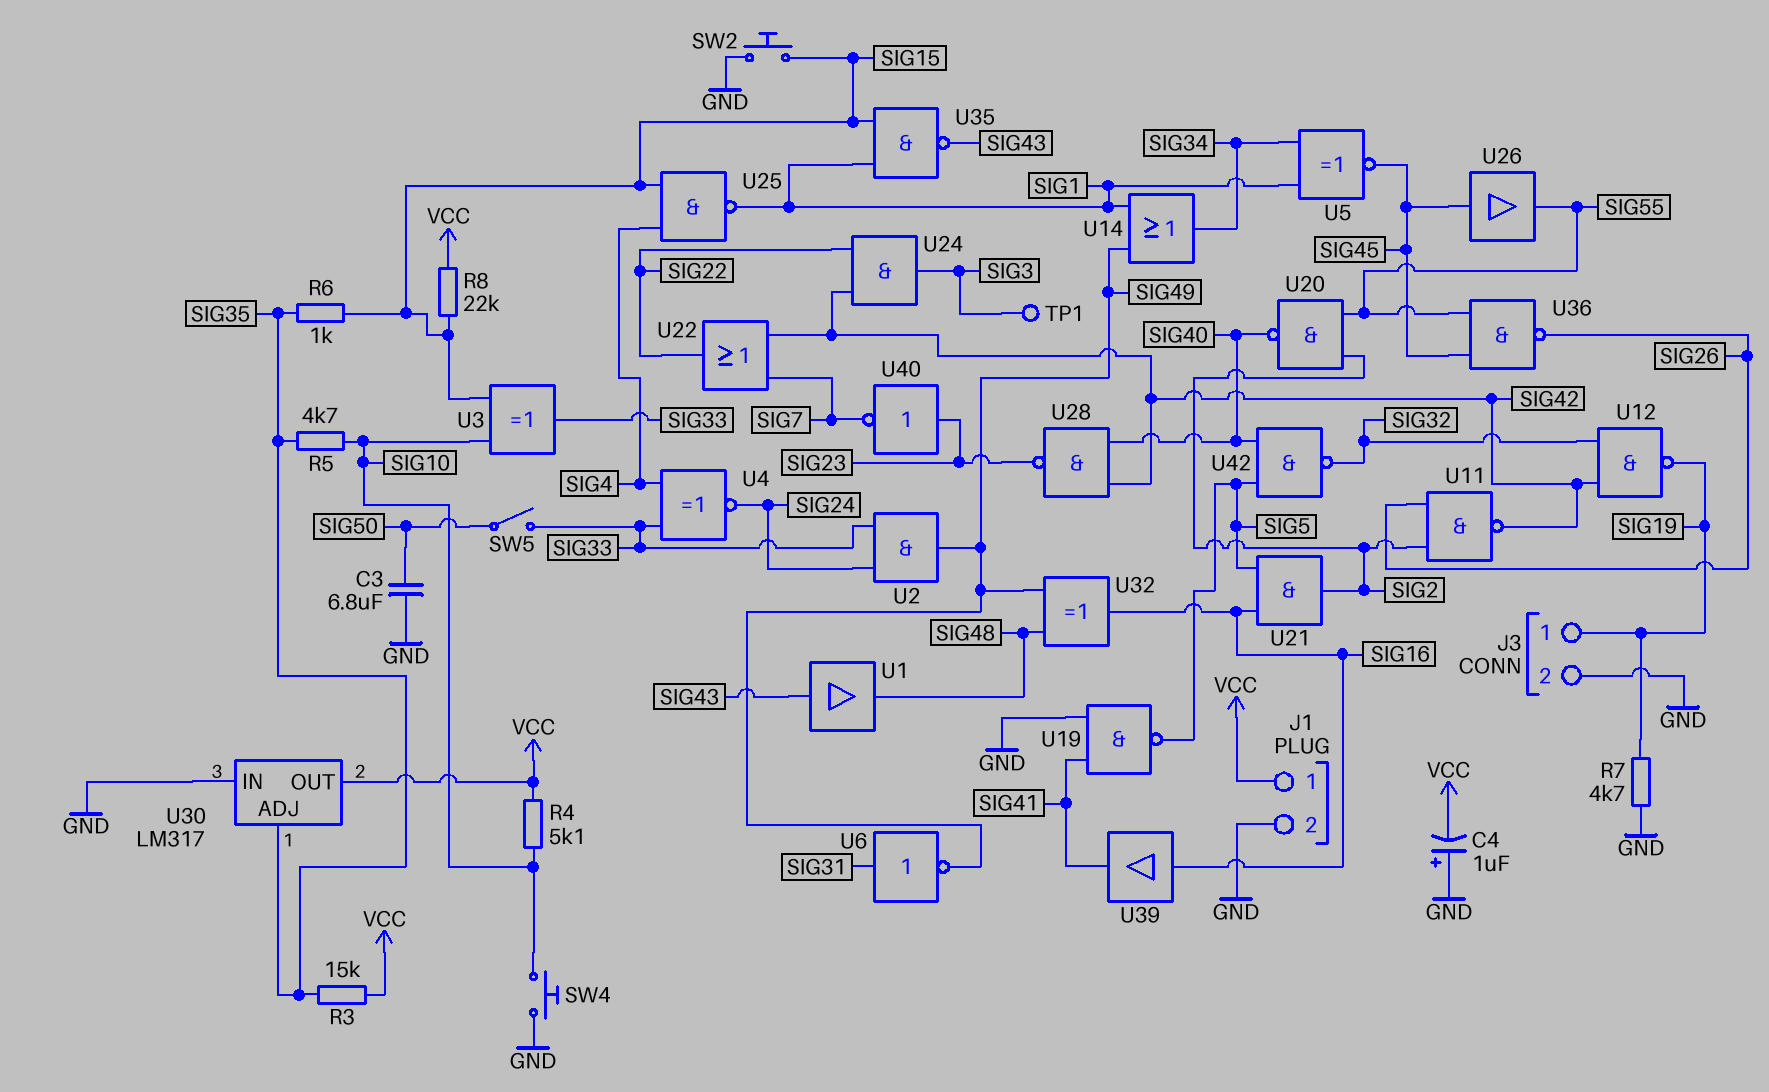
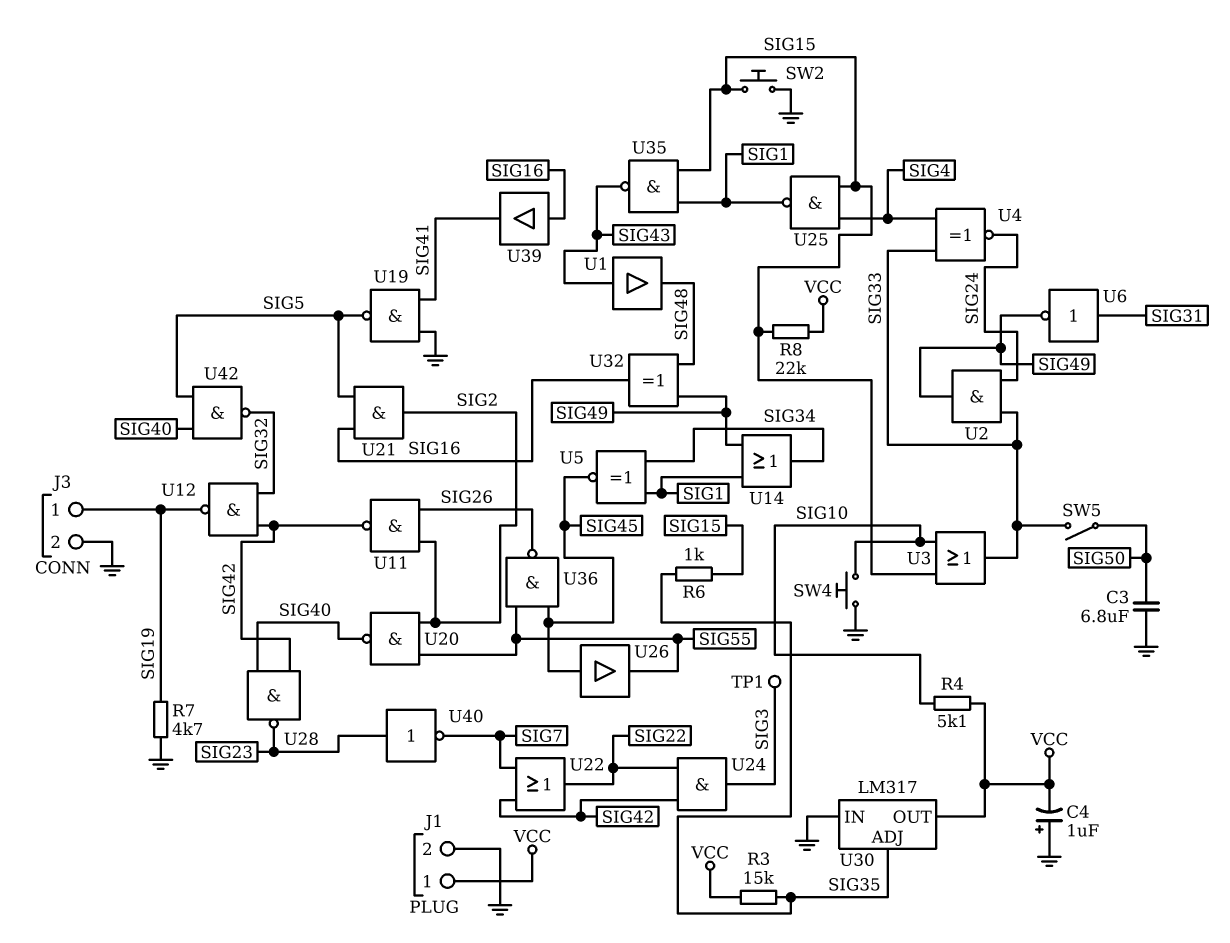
R5: 4.7k (SIG10, SIG35) -> none
U3: XOR (in SIG10, in SIG15, out SIG33) -> OR (in SIG10, in SIG15, out SIG33)

